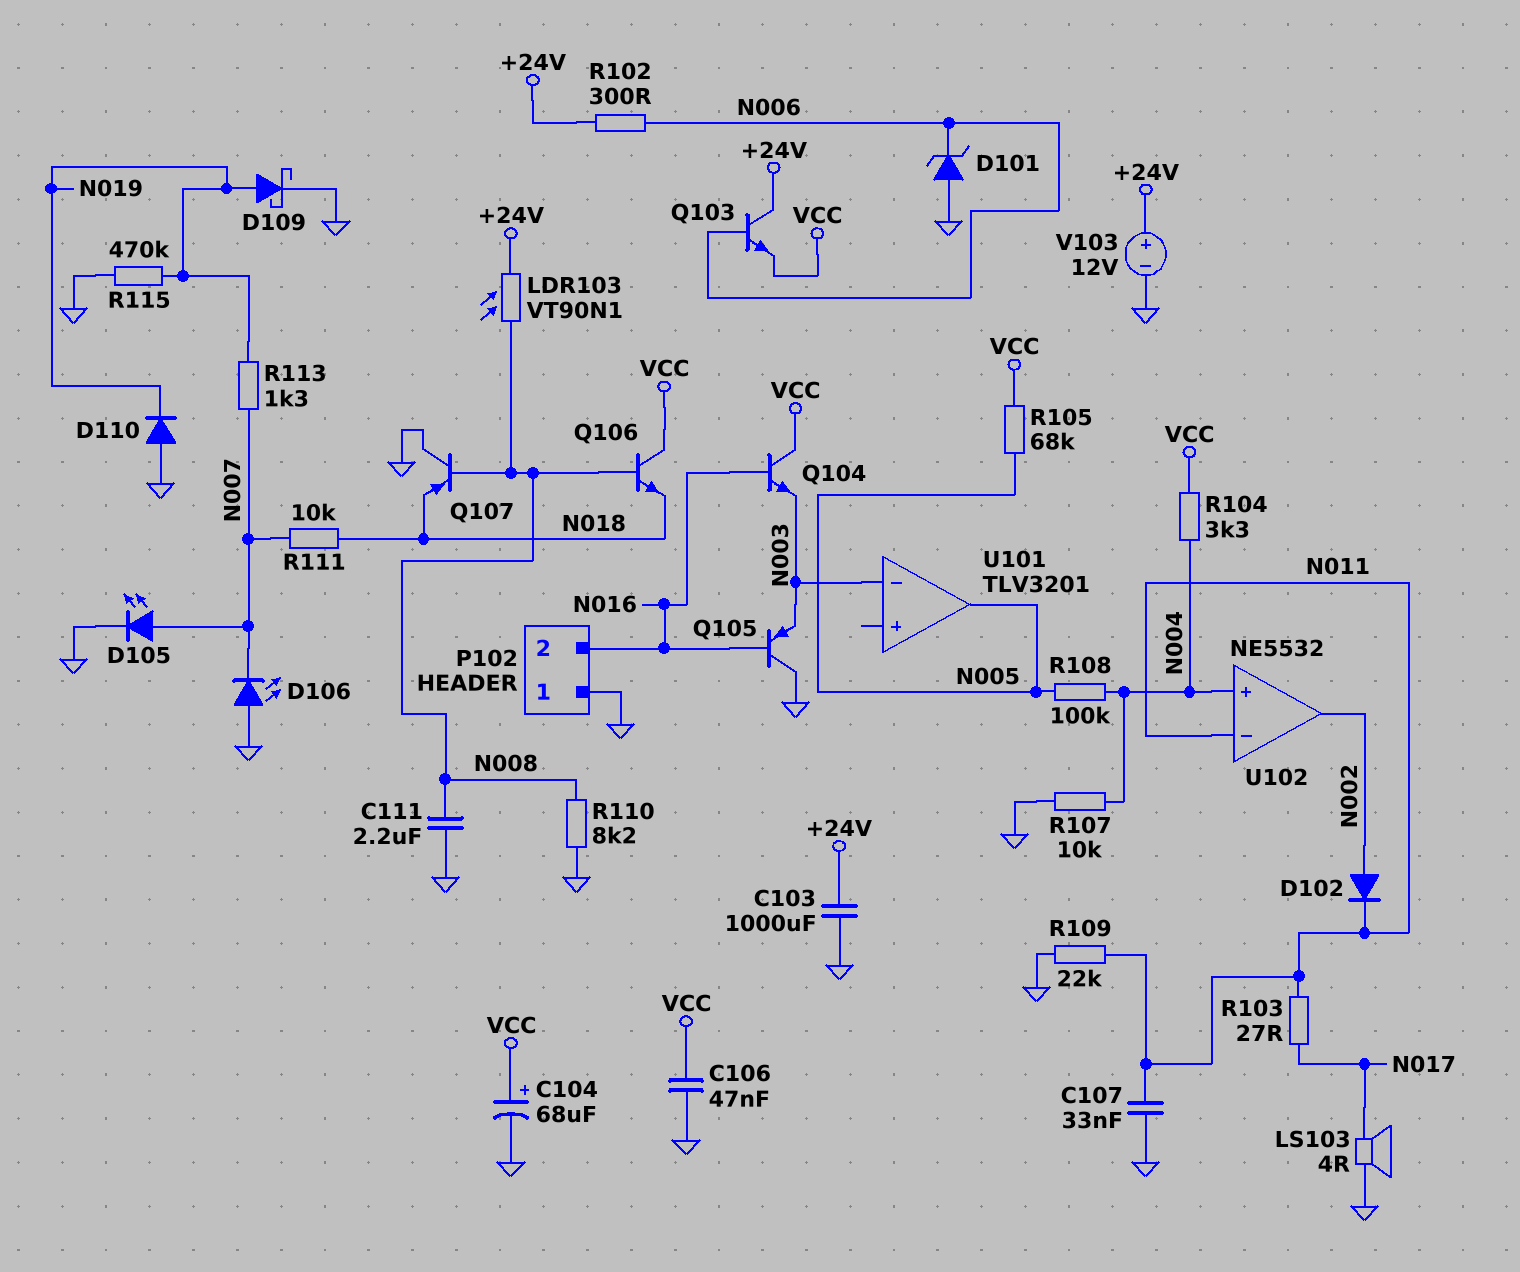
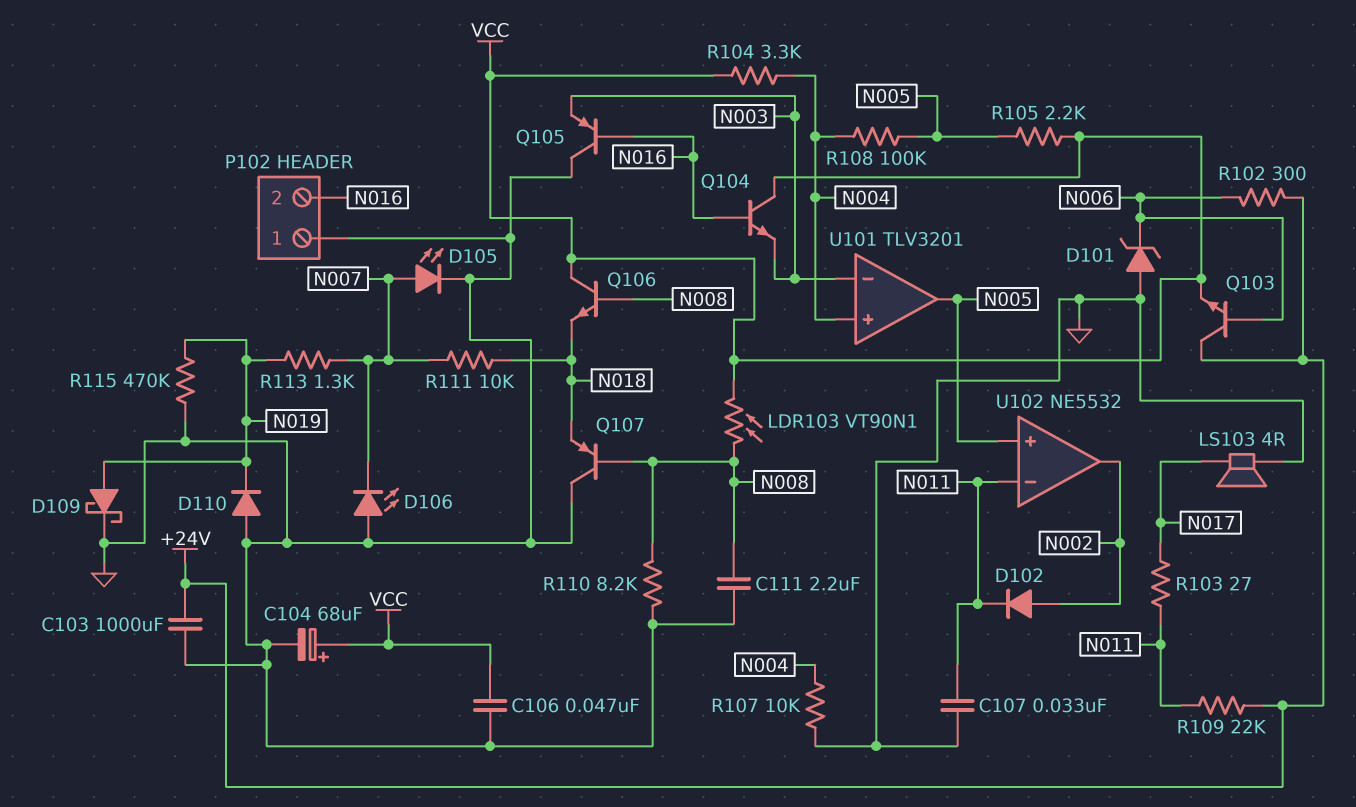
LDR103: VT90N1 (+24V, N008) -> VT90N1 (N008, VCC)
R105: 68k (N005, VCC) -> 2.2k (N005, VCC)
R109: 22k (GND, N011) -> 22k (+24V, N011)
U101 pin in+: none -> N004
U102 pin in+: N004 -> N005
V103: 12V (plus +24V, minus GND) -> none

